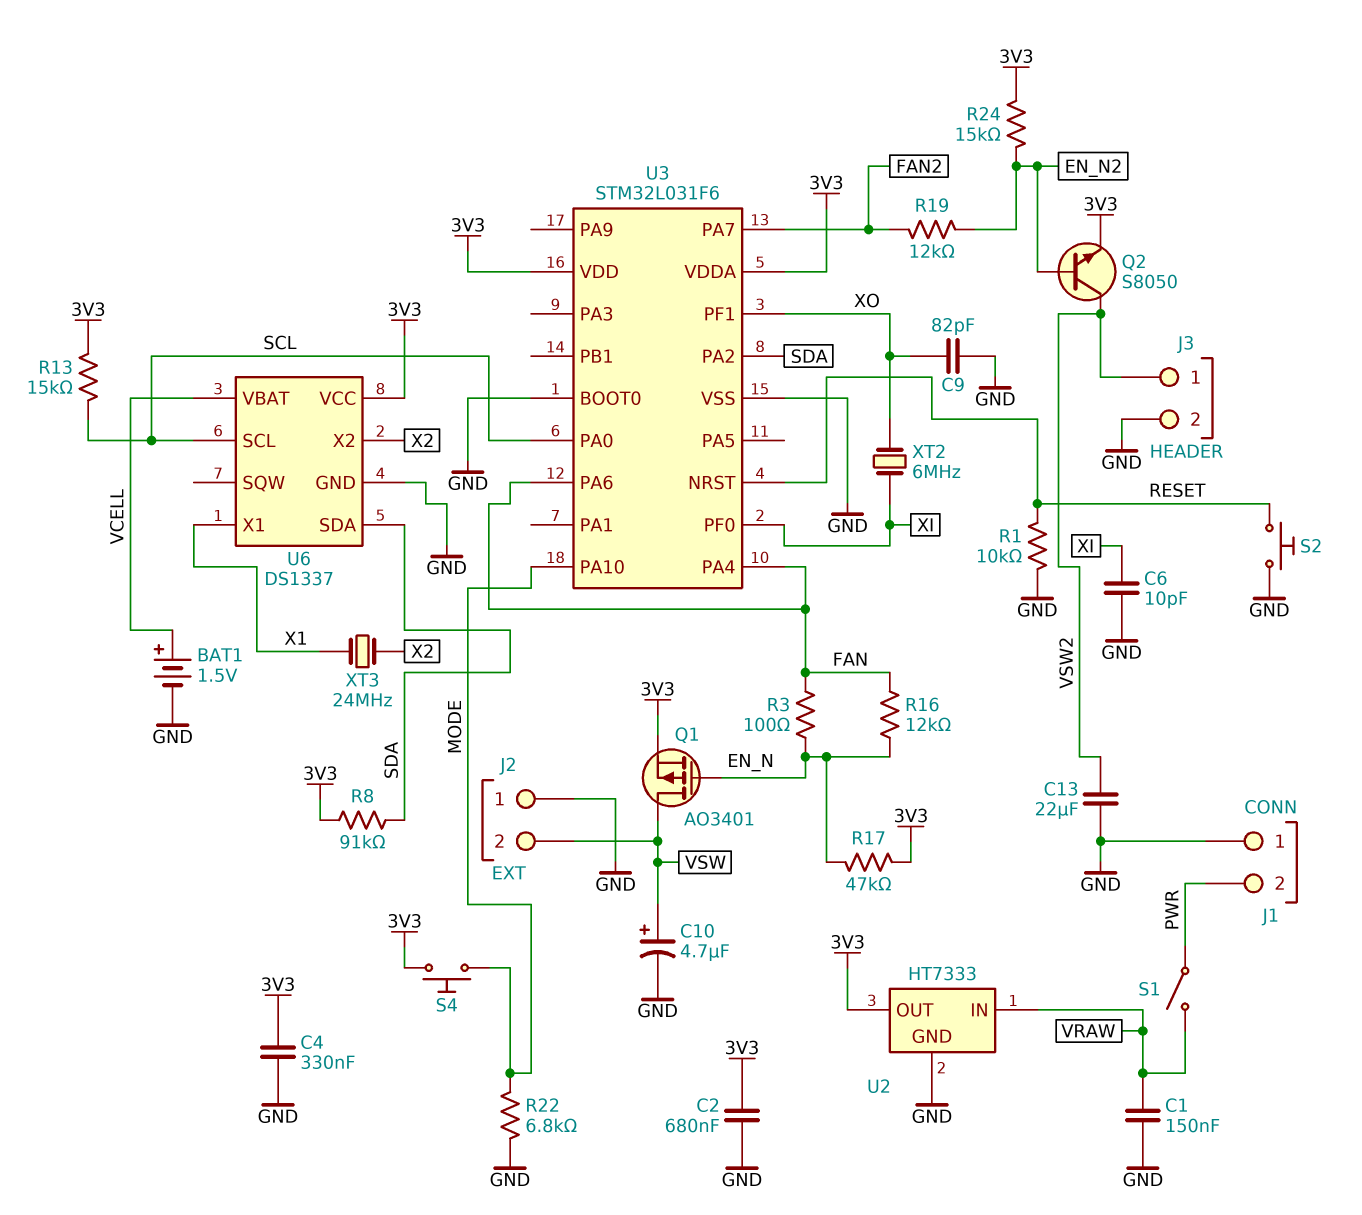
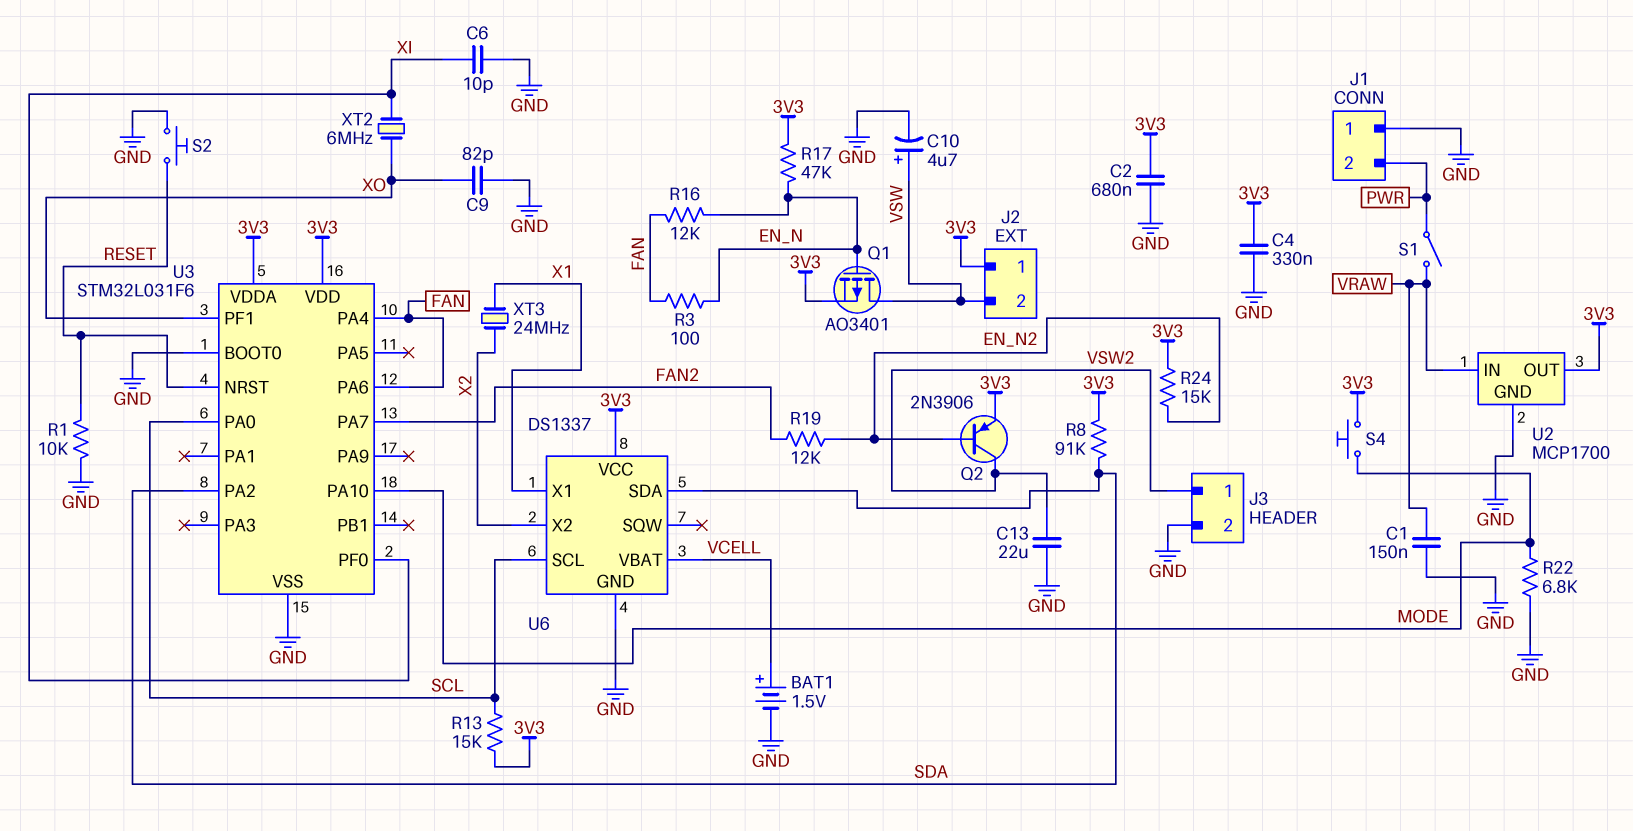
J2 pin 1: GND -> 3V3
Q2: NPN S8050 (B EN_N2, C VSW2, E 3V3) -> PNP 2N3906 (B EN_N2, C VSW2, E 3V3)
U2: HT7333 -> MCP1700

